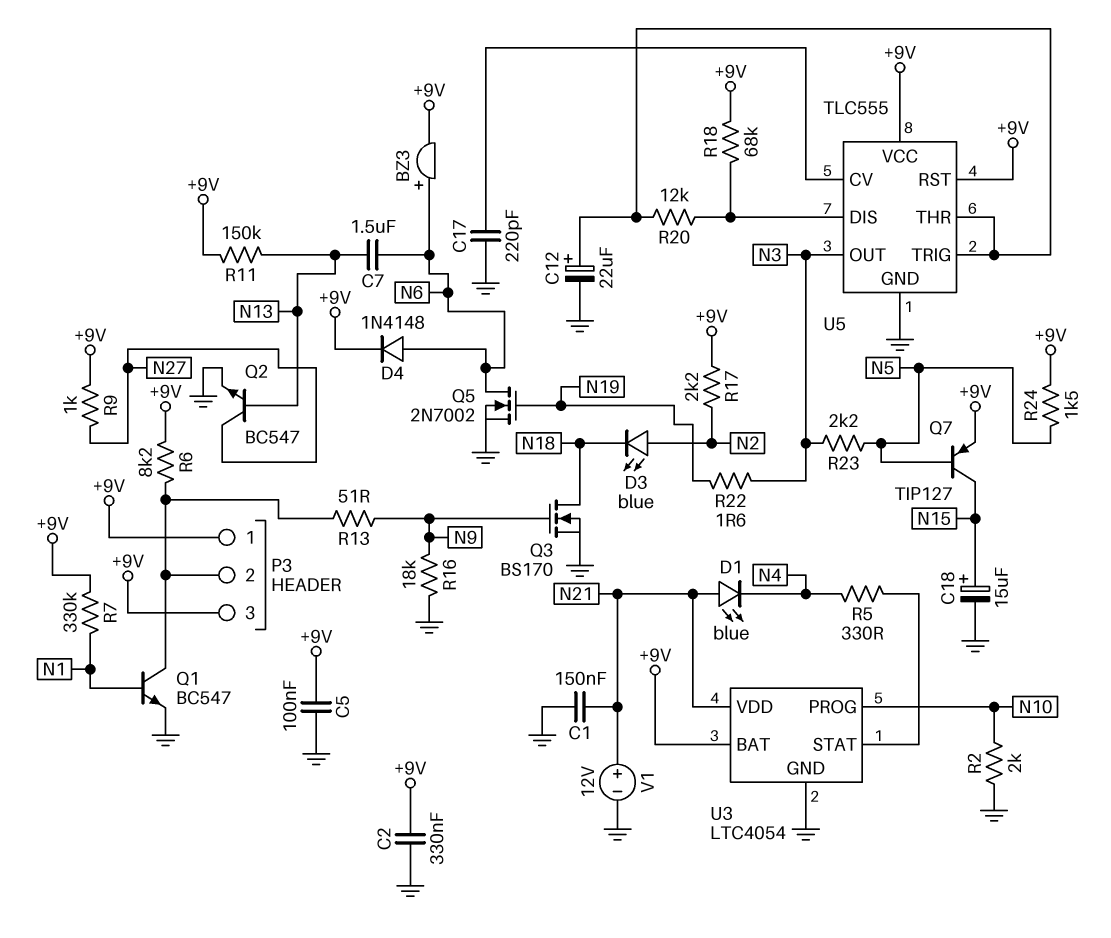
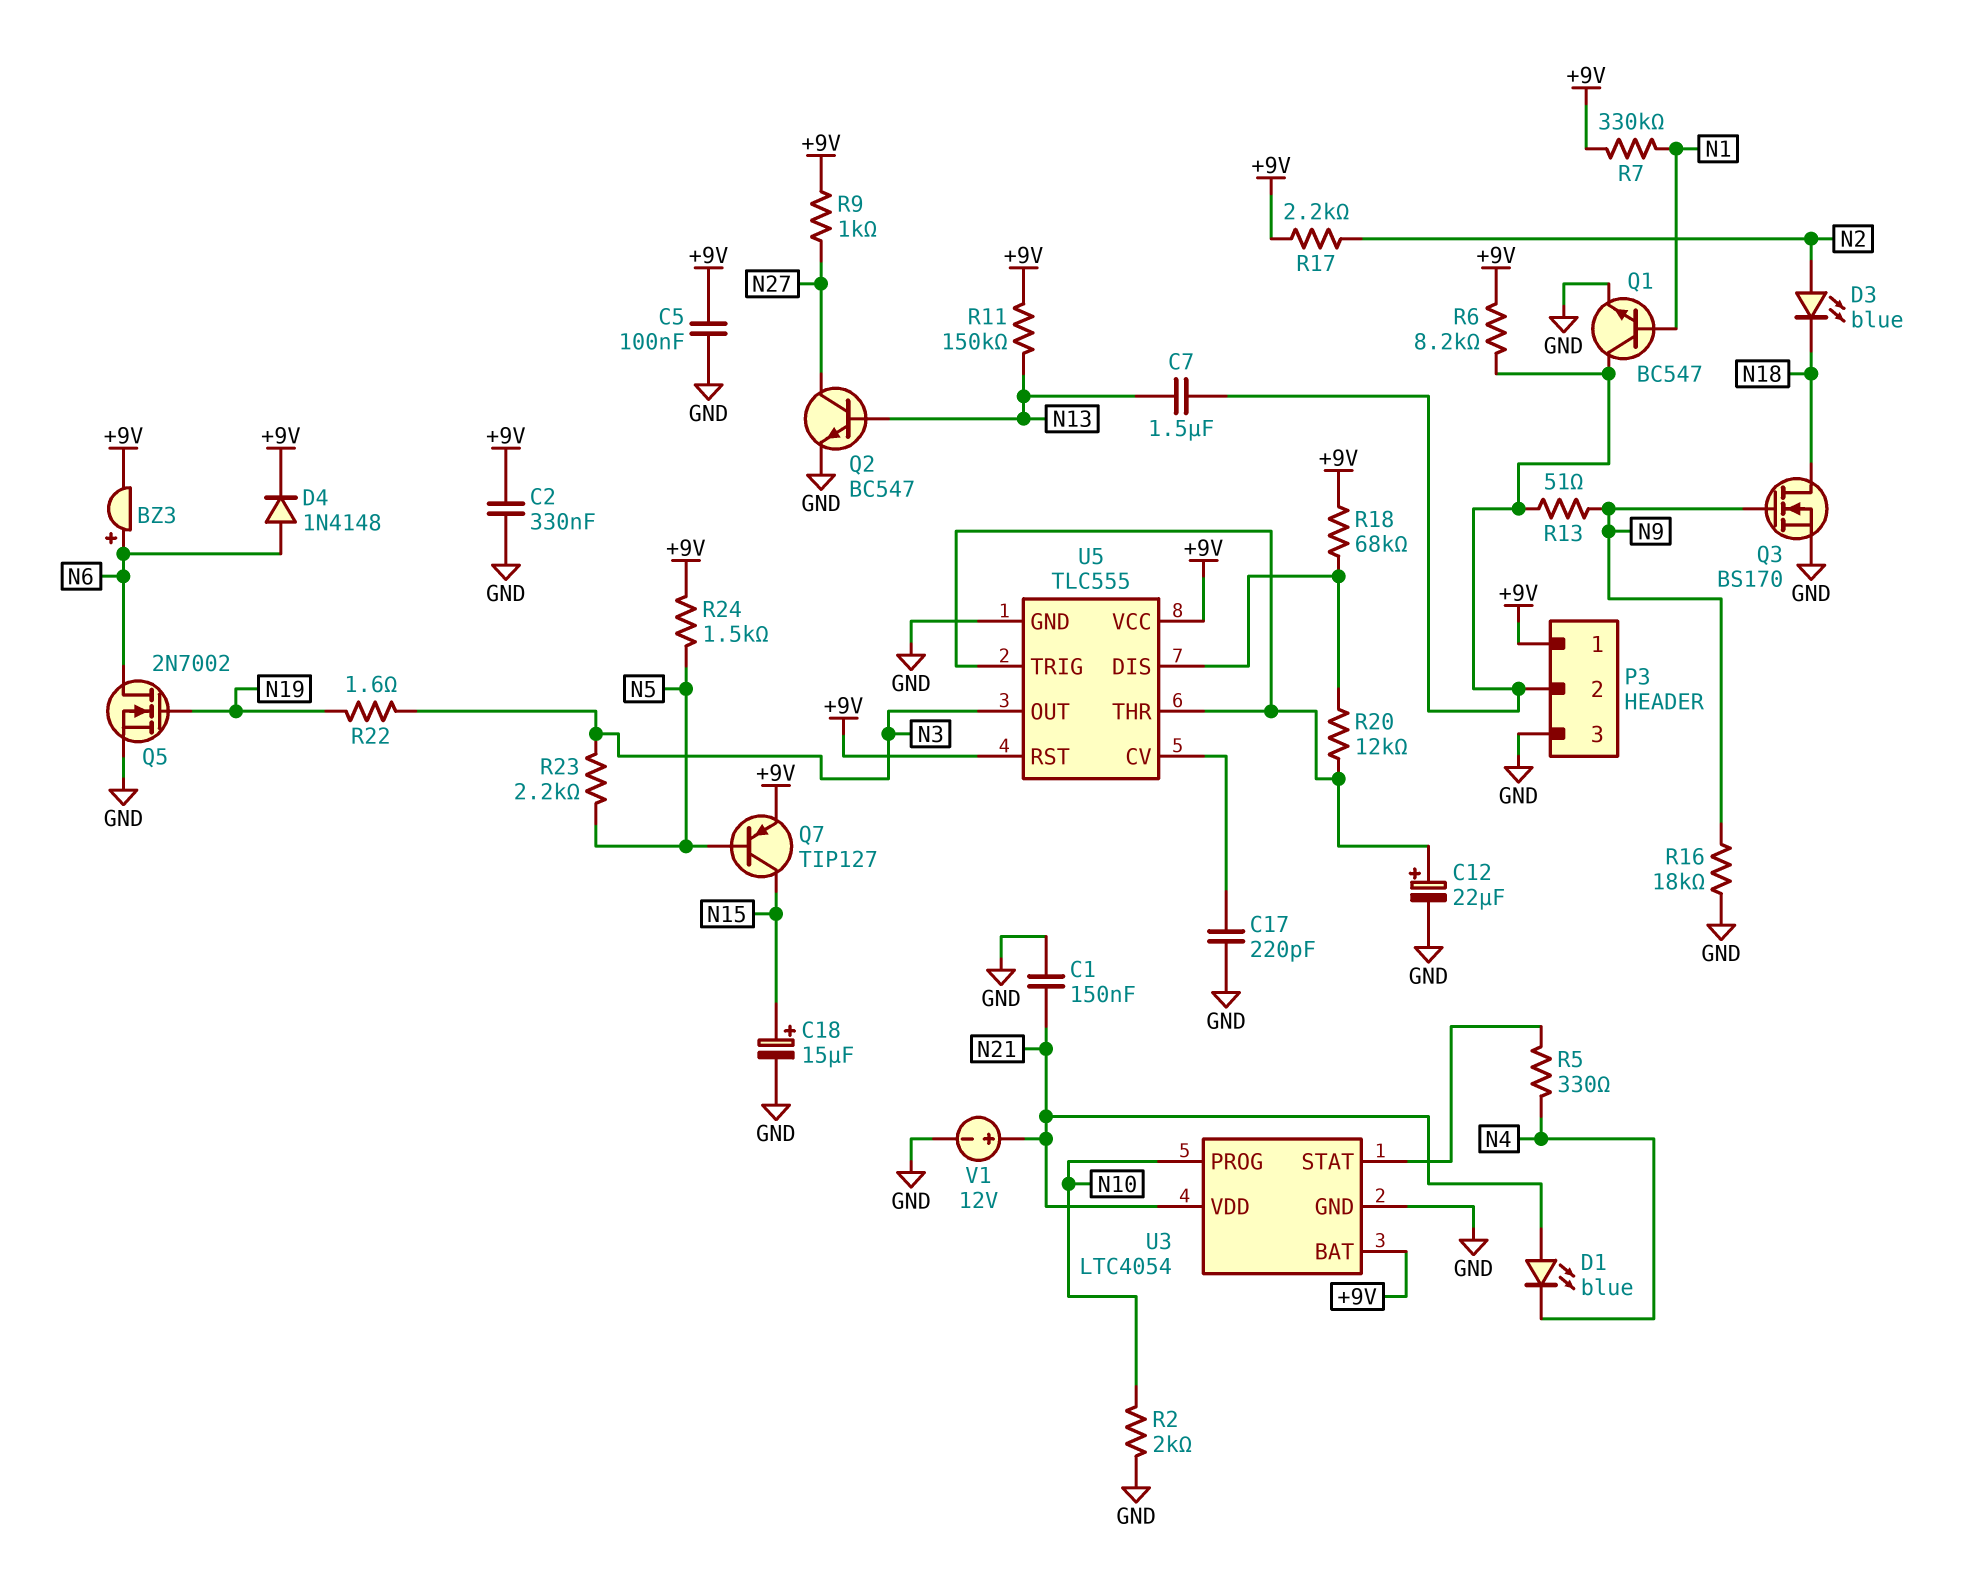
C7: 1.5uF (N6, N13) -> 1.5uF (N13, P3/2)
P3 pin 3: +9V -> GND

